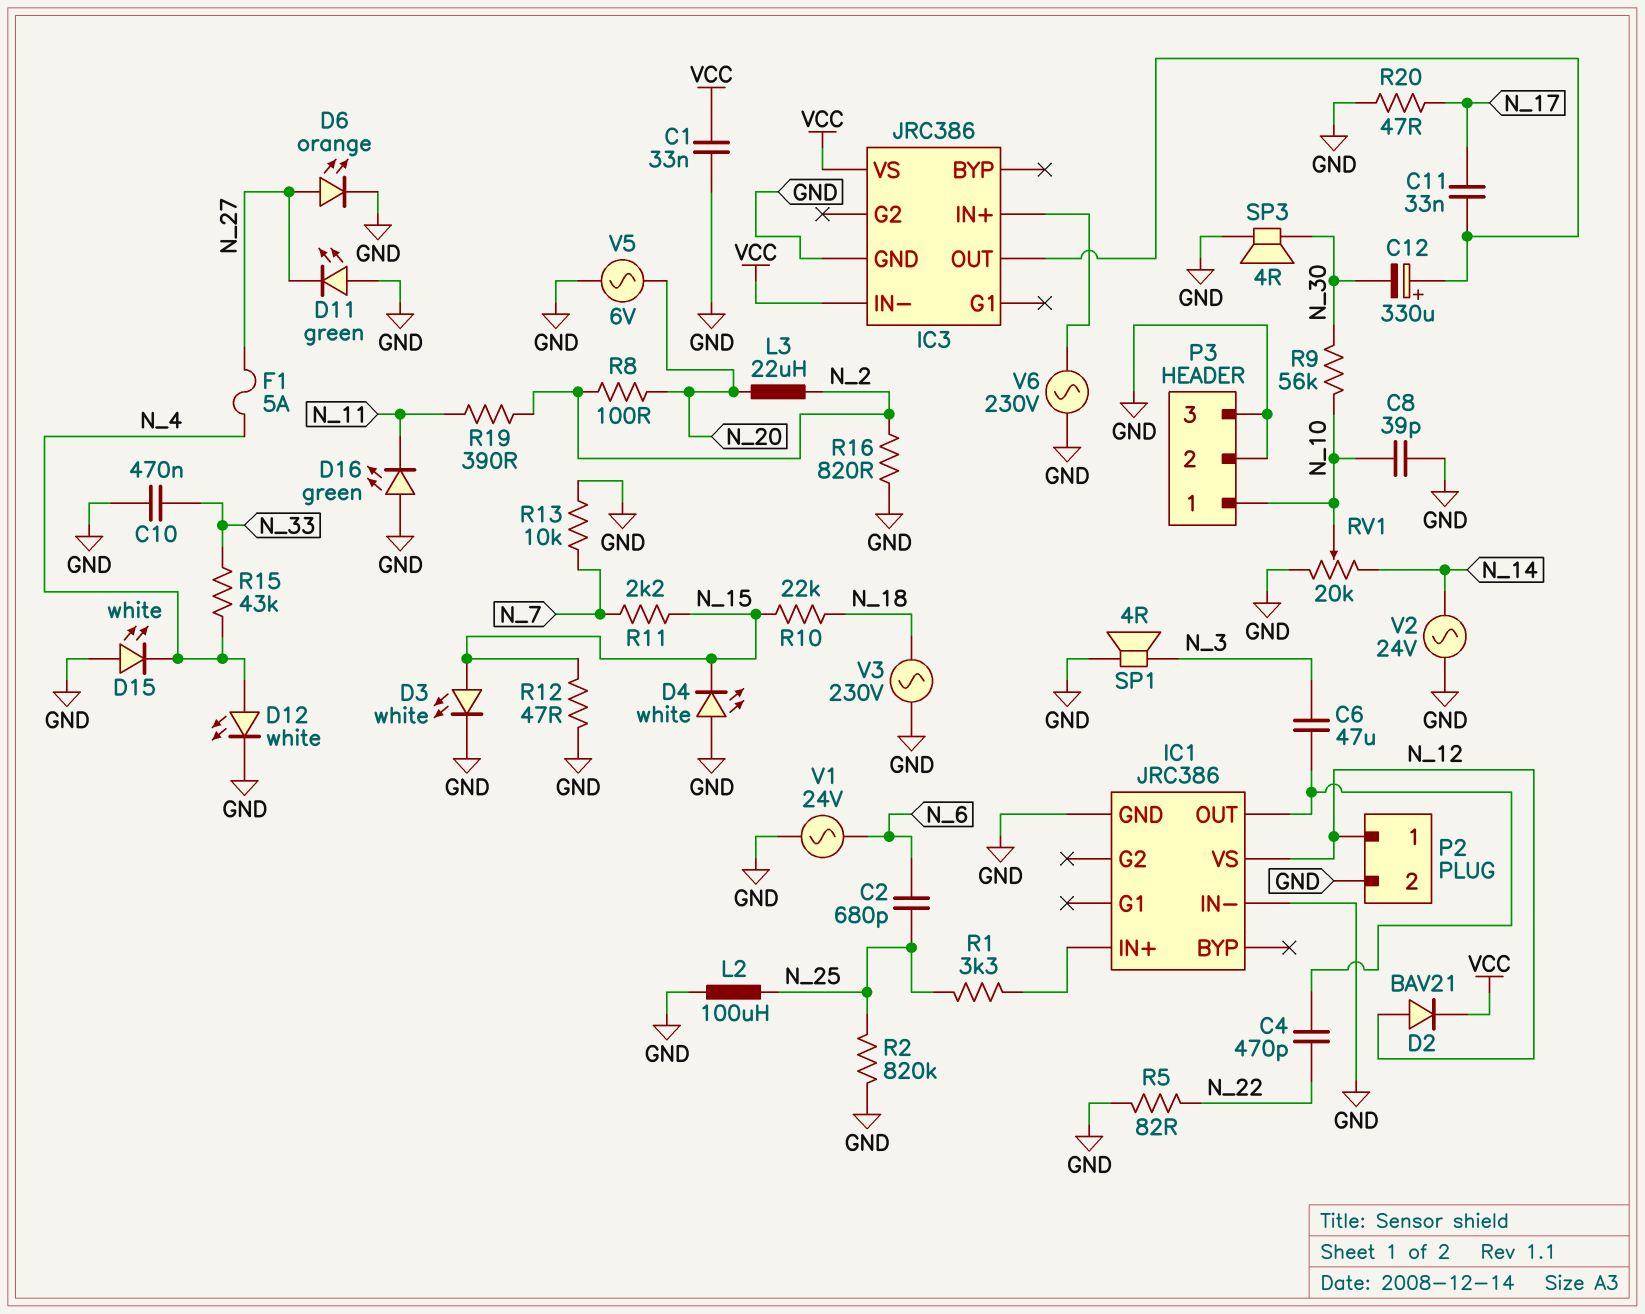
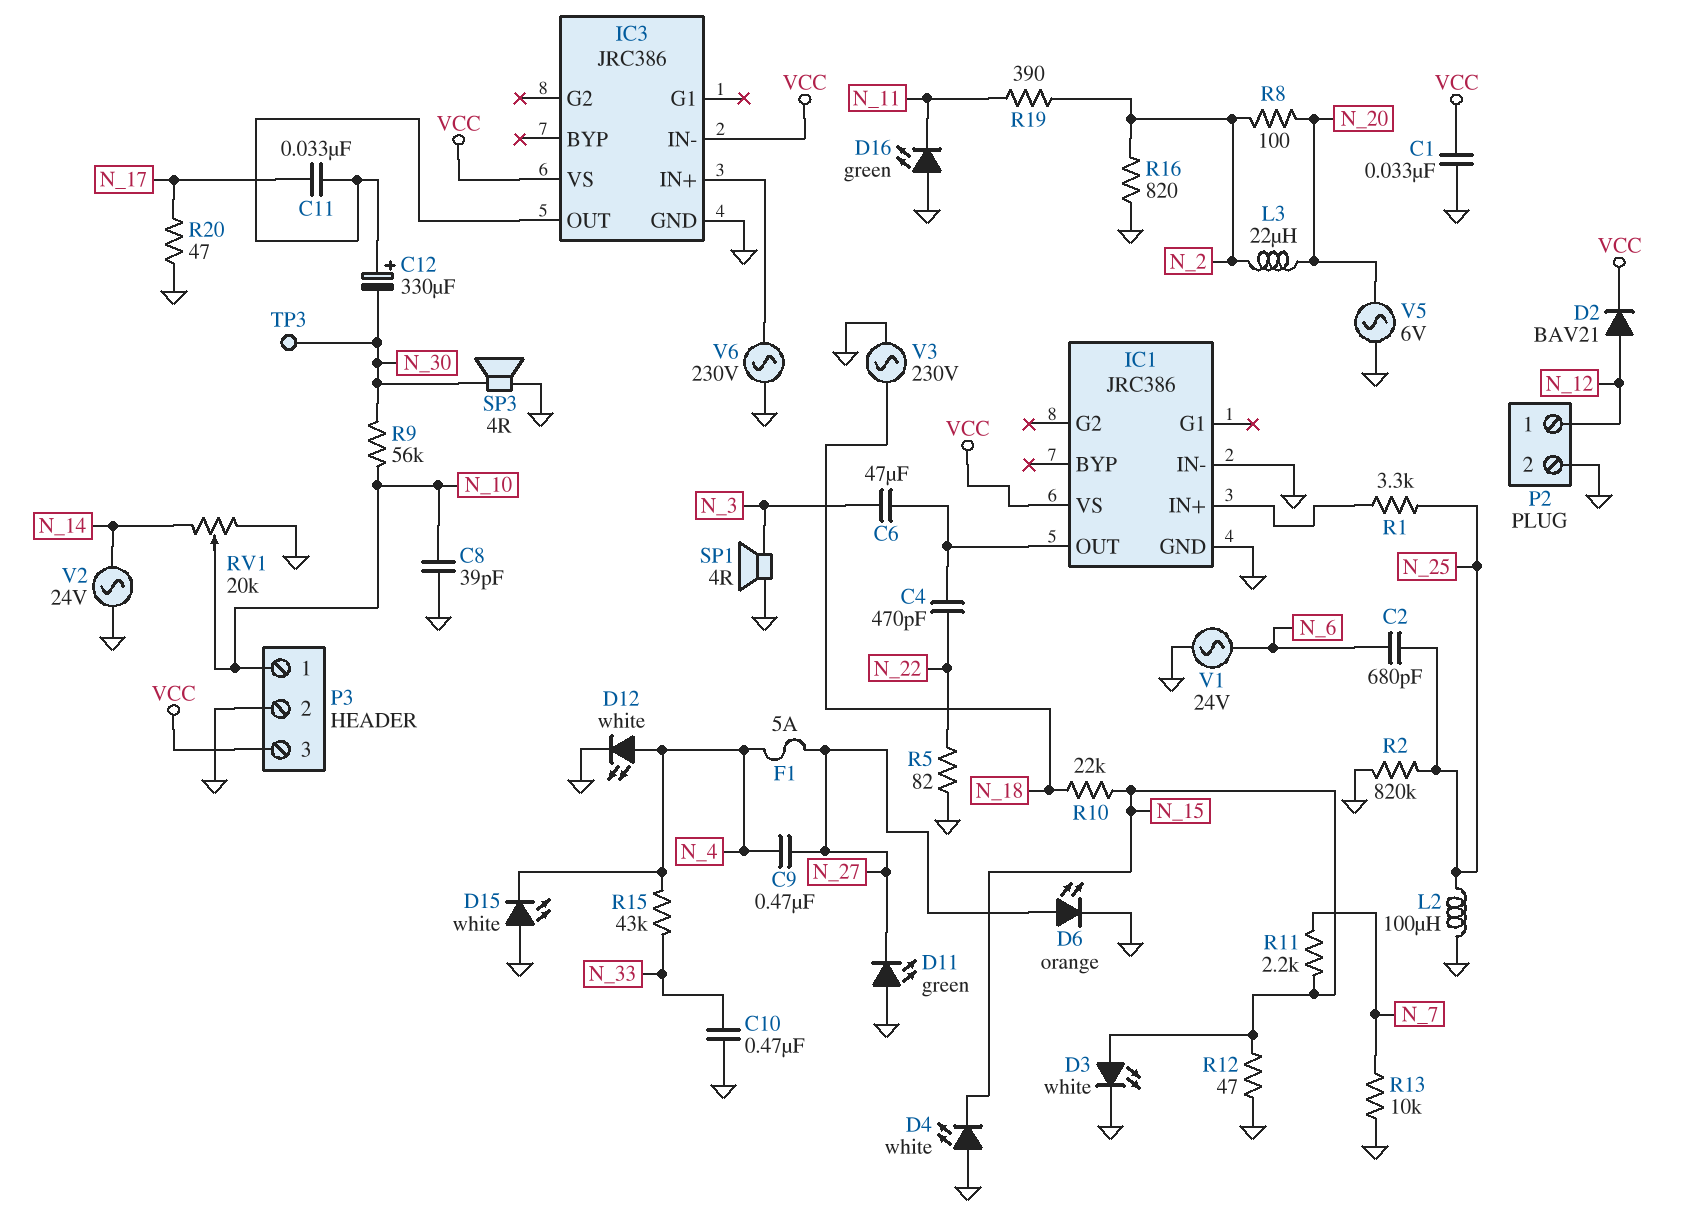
C9: none -> 470nF (N_4, N_27)
IC1 pin VS: N_12 -> VCC
P3 pin 3: GND -> VCC
TP3: none -> test point (N_30)

